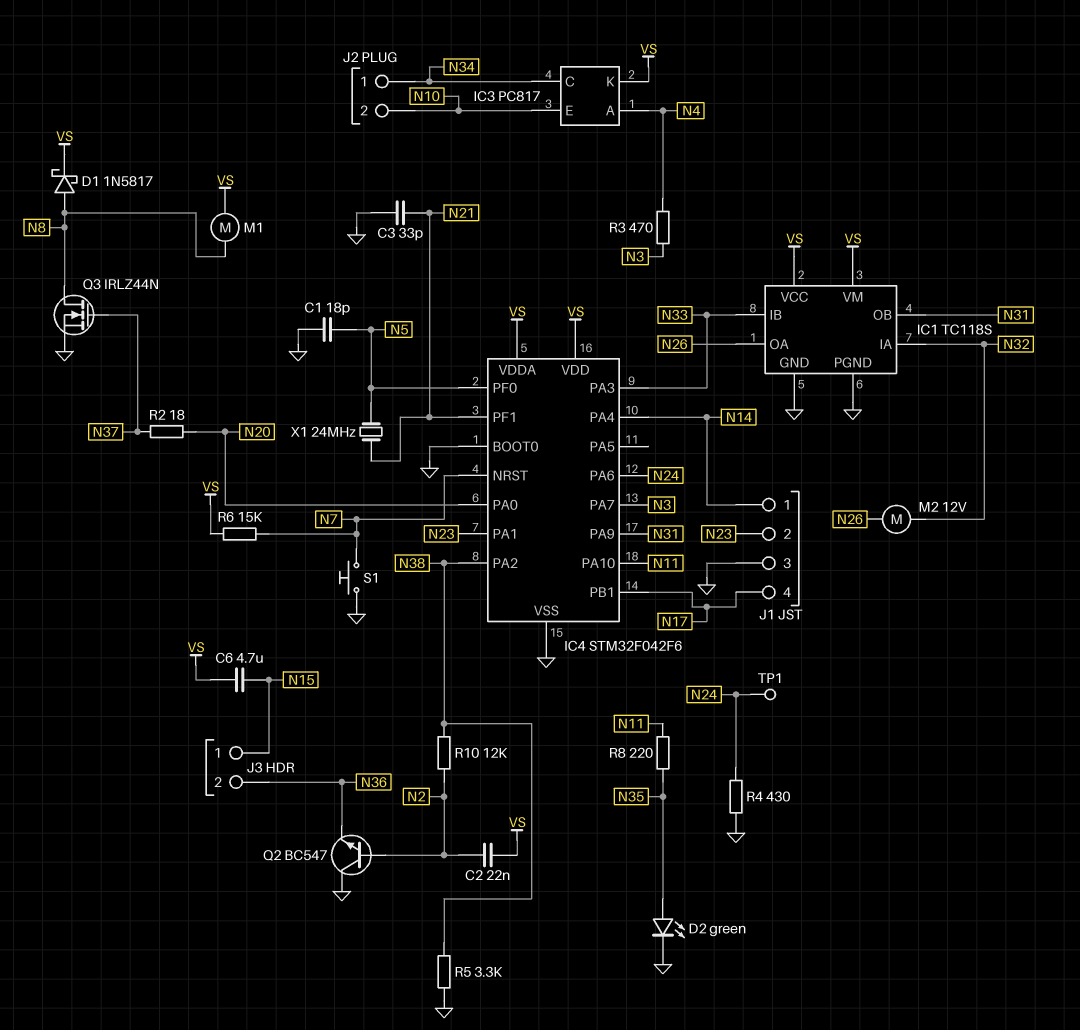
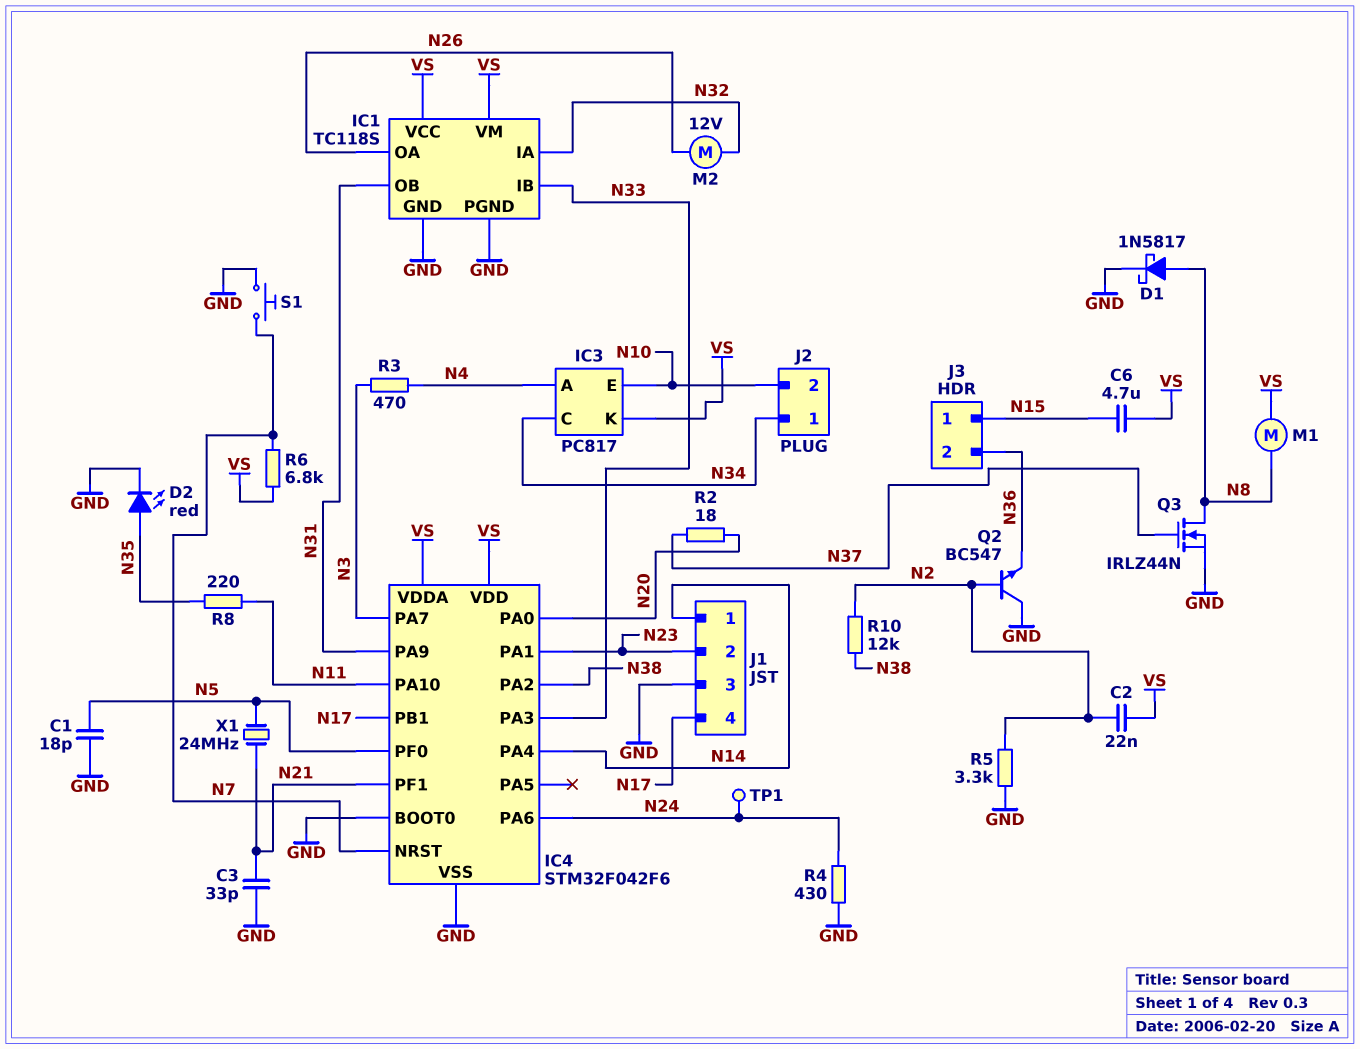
D1: schottky 1N5817 (A N8, K VS) -> schottky 1N5817 (A N8, K GND)
D2: LED green (A N35, K GND) -> LED red (A N35, K GND)
R5: 3.3k (GND, N38) -> 3.3k (GND, N2)
R6: 15k (N7, VS) -> 6.8k (N7, VS)

